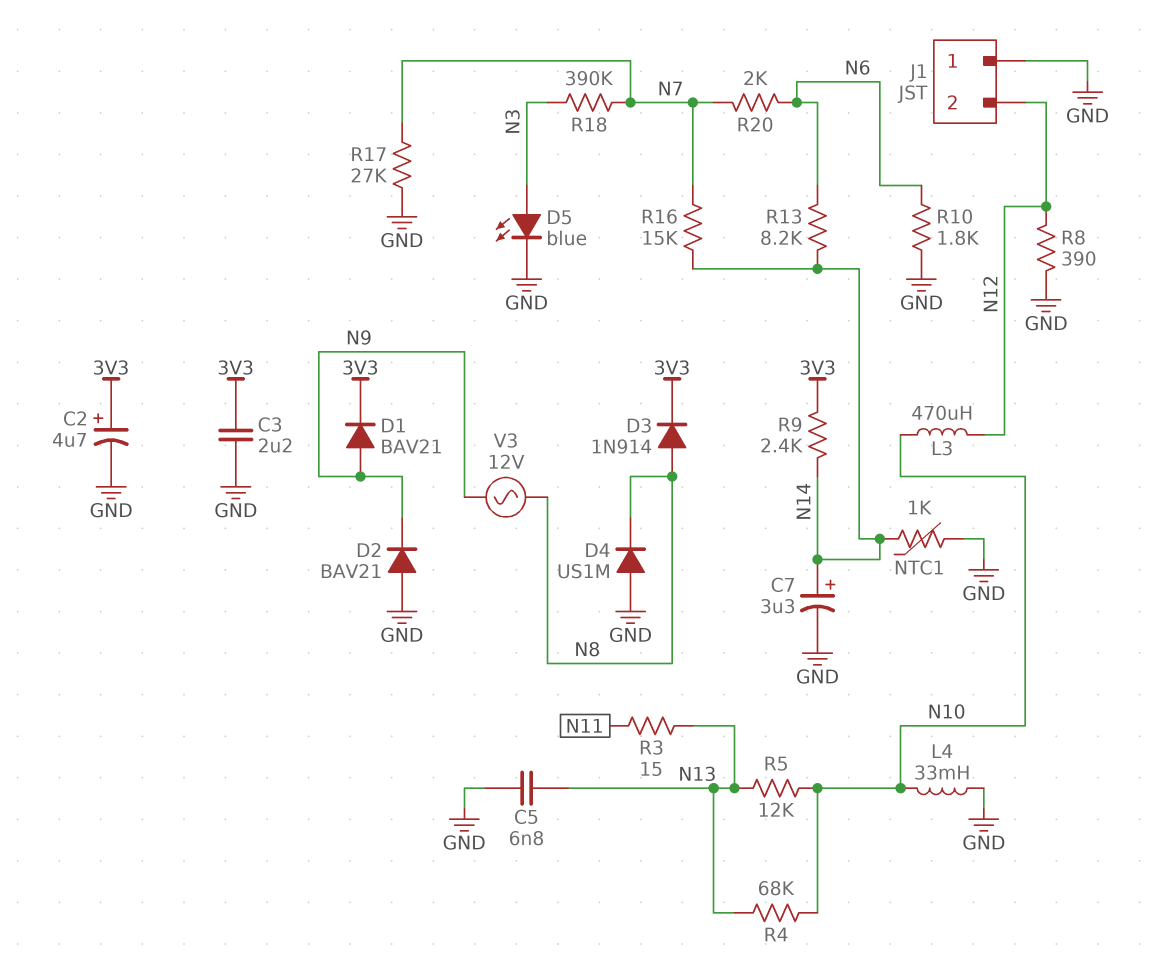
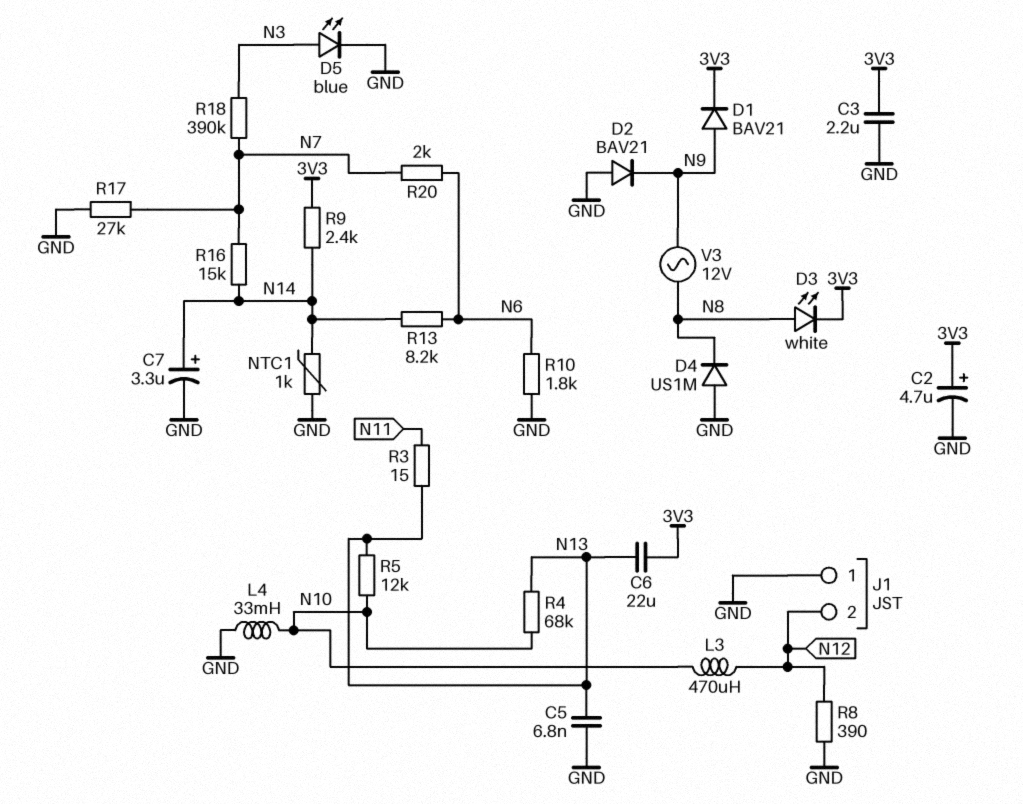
C6: none -> 22uF (3V3, N13)
D3: diode 1N914 (A N8, K 3V3) -> LED white (A N8, K 3V3)

